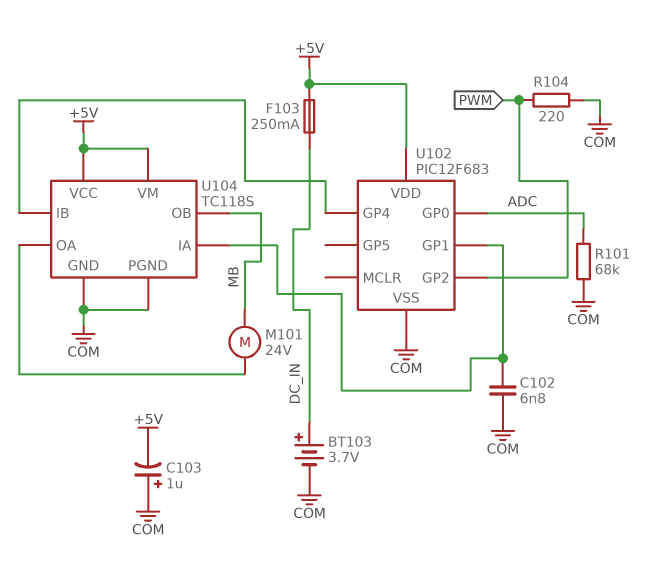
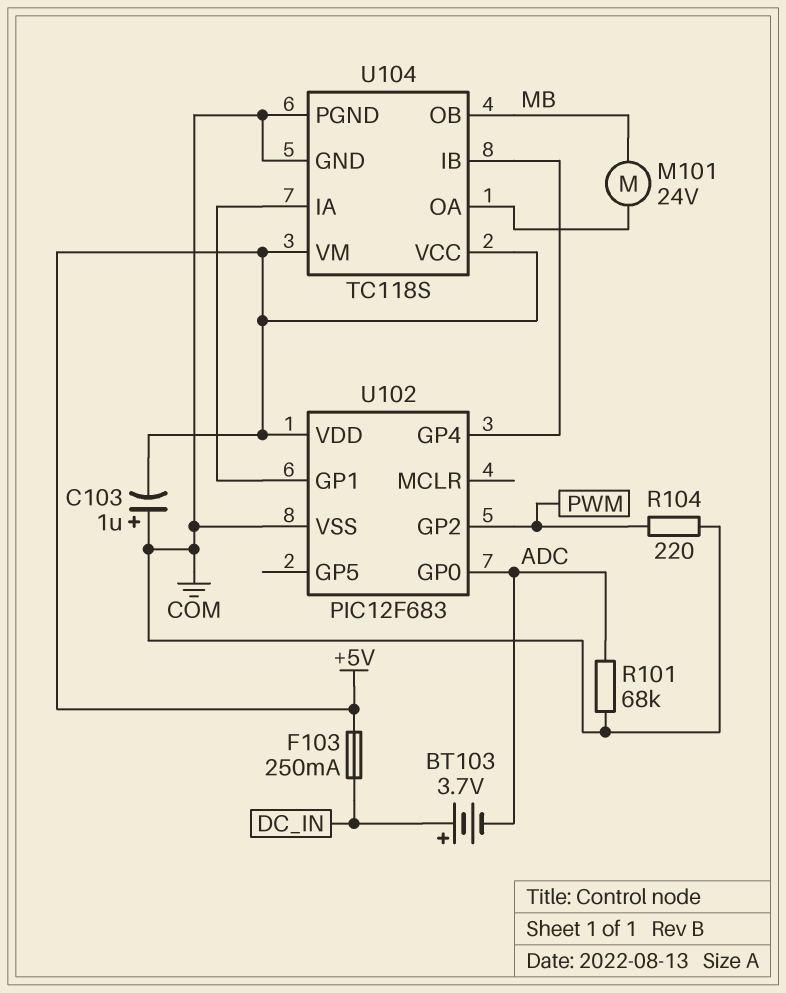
BT103: 3.7V (plus DC_IN, minus COM) -> 3.7V (plus DC_IN, minus ADC)
C102: 6.8nF (COM, U102/GP1) -> none

